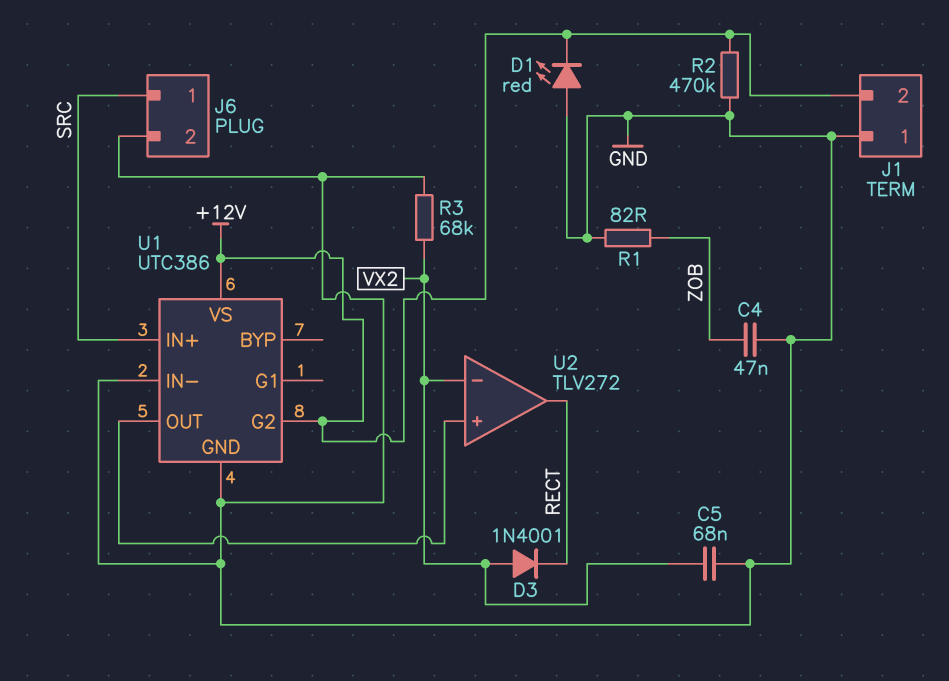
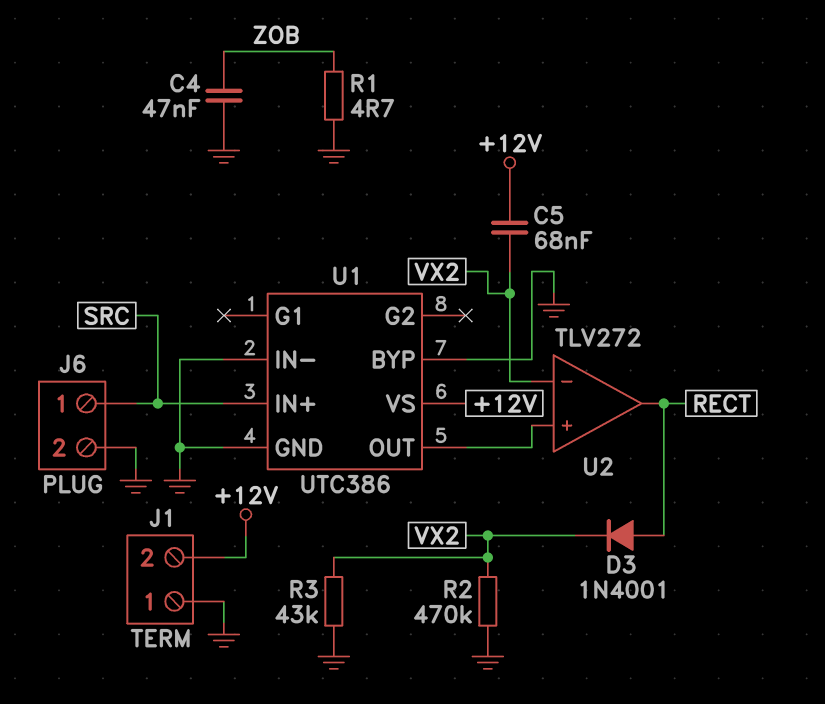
C5: 68nF (GND, VX2) -> 68nF (+12V, VX2)
D1: LED red (A GND, K +12V) -> none
D3: diode 1N4001 (A VX2, K RECT) -> diode 1N4001 (A RECT, K VX2)
R1: 82 (GND, ZOB) -> 4.7 (GND, ZOB)
R2: 470k (+12V, GND) -> 470k (GND, VX2)
R3: 68k (GND, VX2) -> 43k (GND, VX2)
U1 pin BYP: none -> GND
U1 pin G2: +12V -> none

